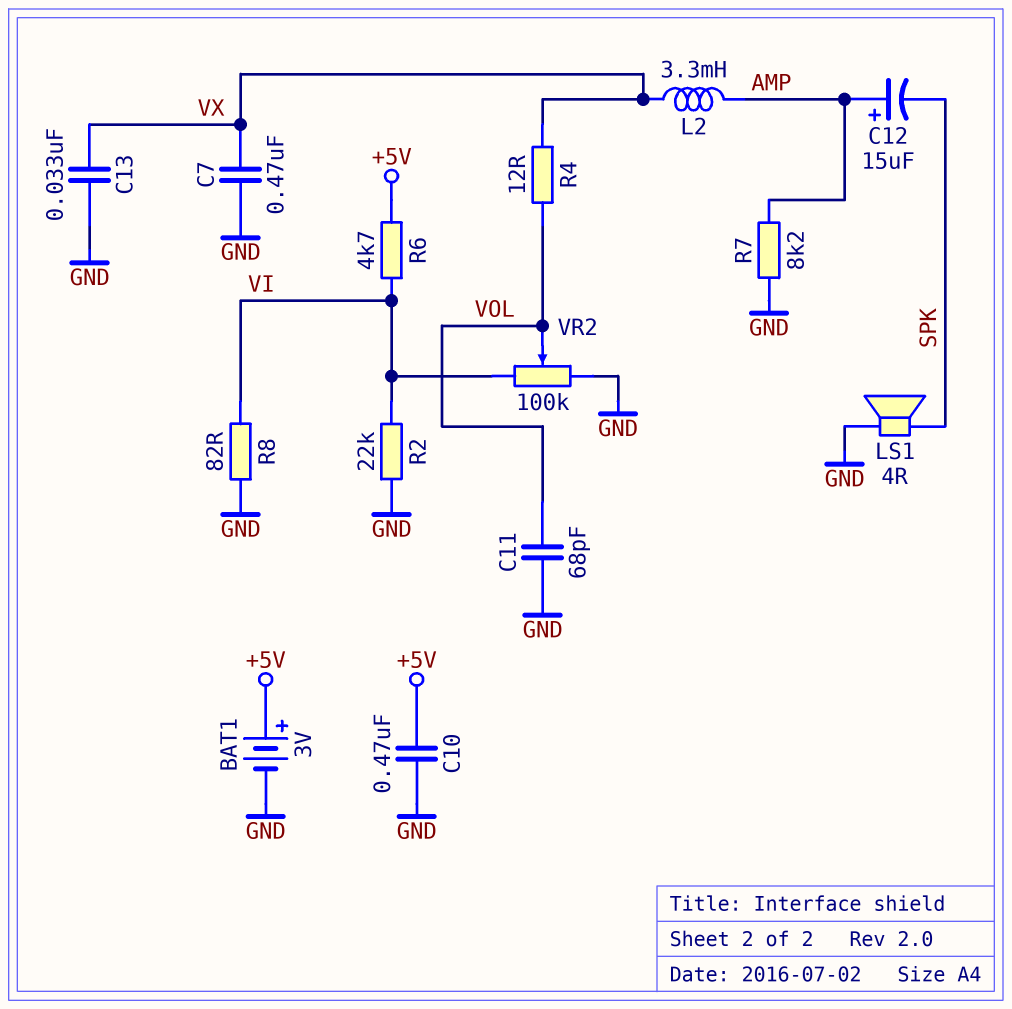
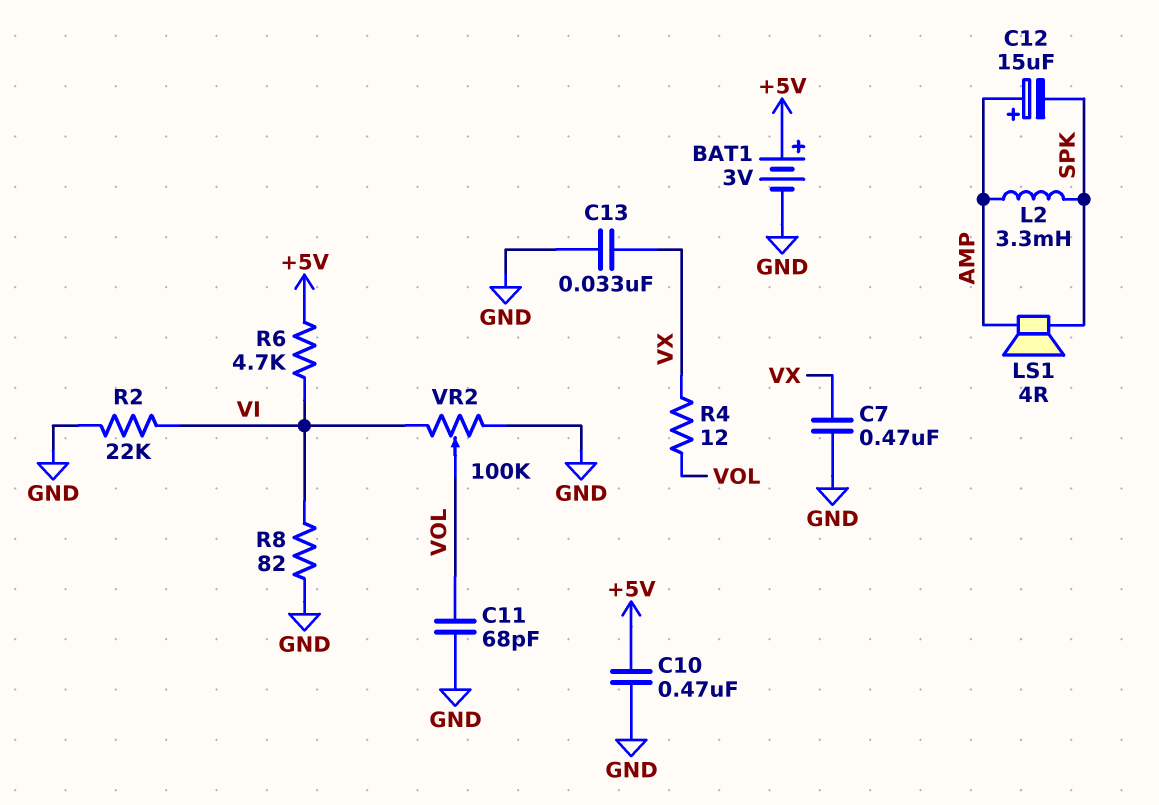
L2: 3.3mH (AMP, VX) -> 3.3mH (AMP, SPK)
LS1: speaker 4R (GND, SPK) -> speaker 4R (AMP, SPK)
R7: 8.2k (AMP, GND) -> none

